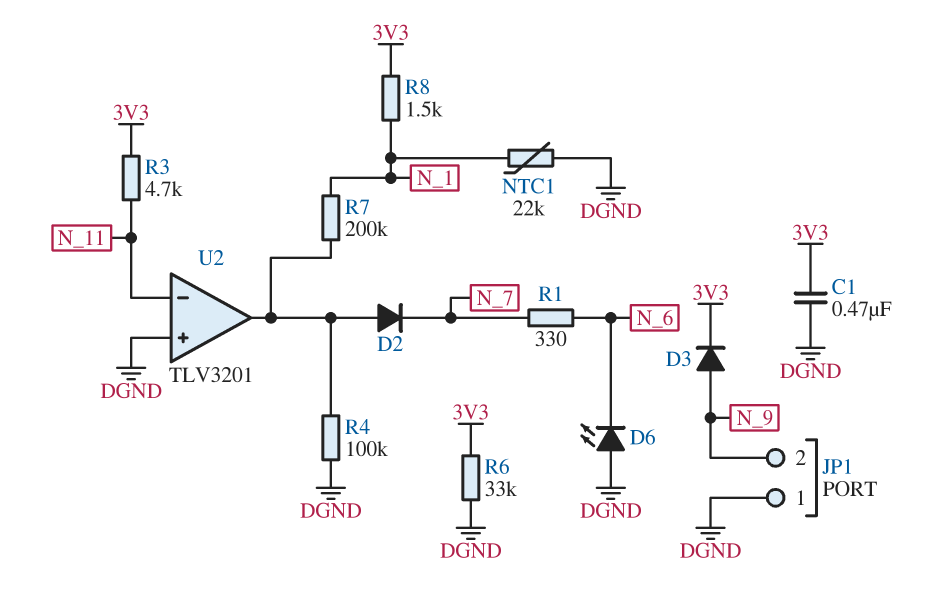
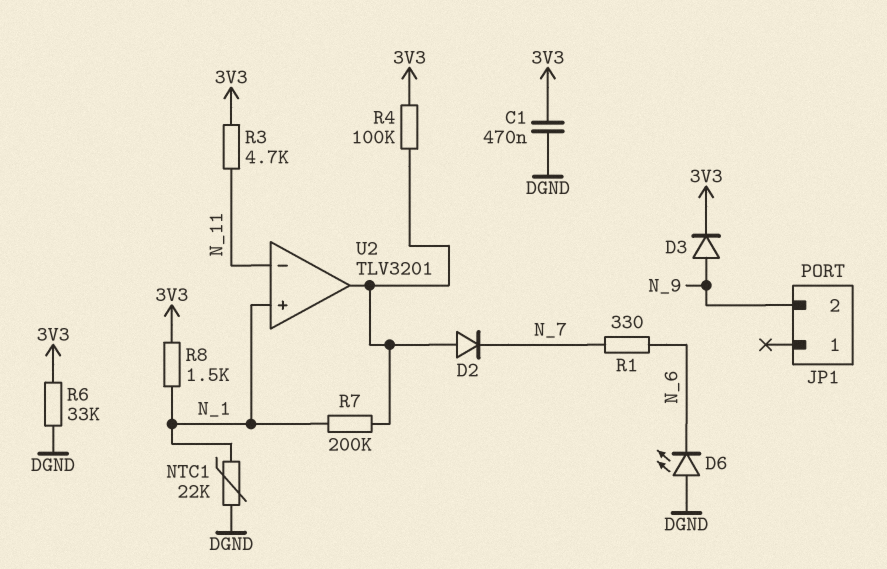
JP1 pin 1: DGND -> none
R4: 100k (DGND, U2/out) -> 100k (3V3, U2/out)
U2 pin in+: DGND -> N_1

